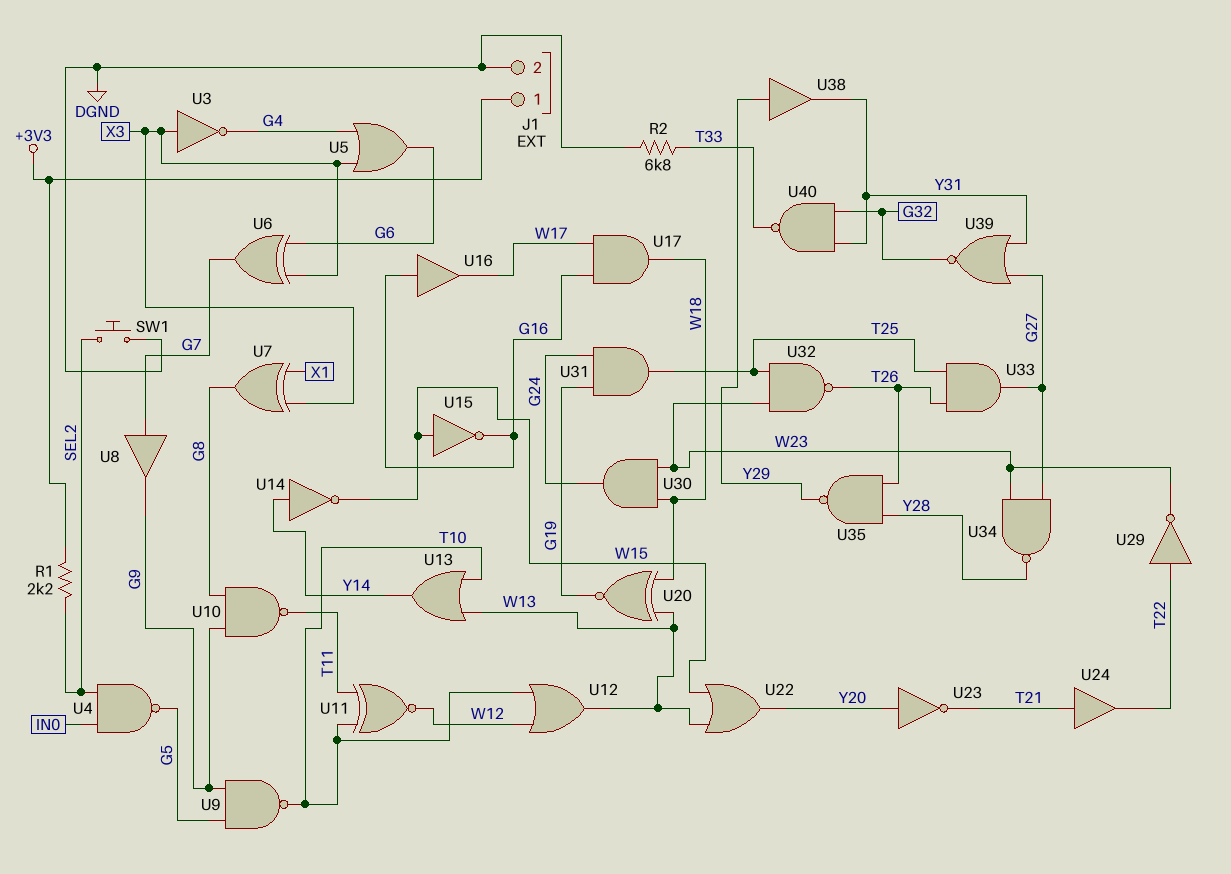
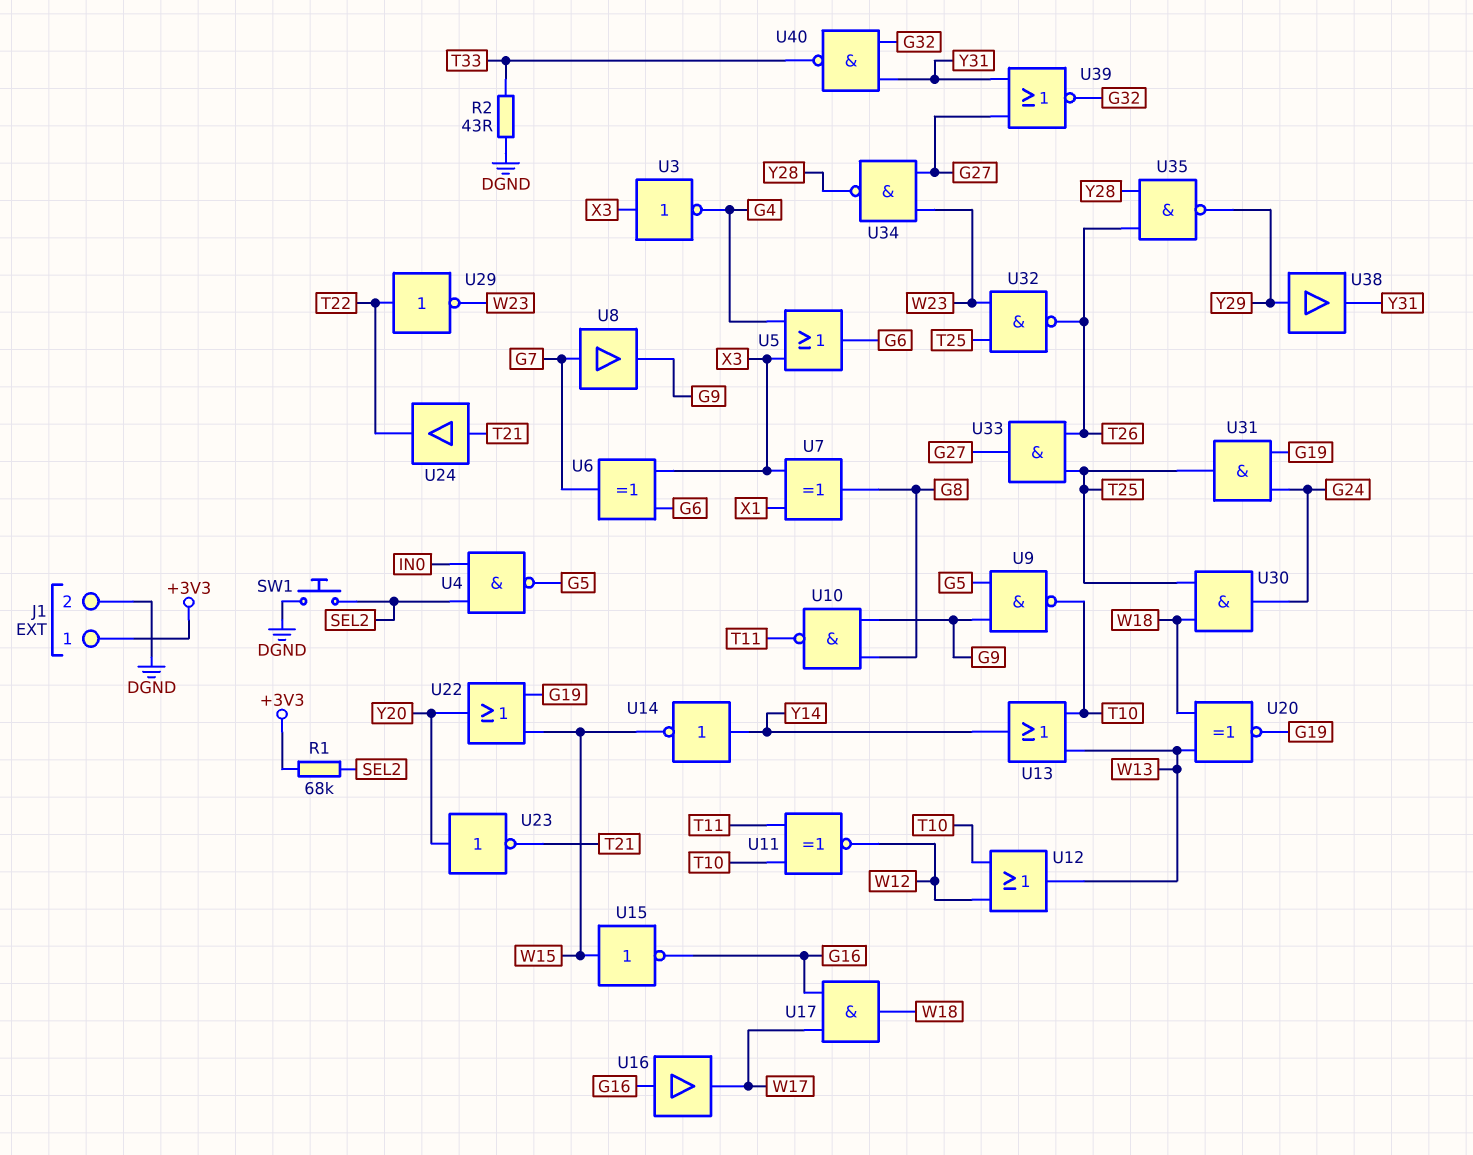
R1: 2.2k (+3V3, SEL2) -> 68k (+3V3, SEL2)
R2: 6.8k (DGND, T33) -> 43 (DGND, T33)
U22: OR (in W13, in W15, out Y20) -> OR (in G19, in W15, out Y20)
U30: AND (in W18, in W23, out G24) -> AND (in T25, in W18, out G24)

